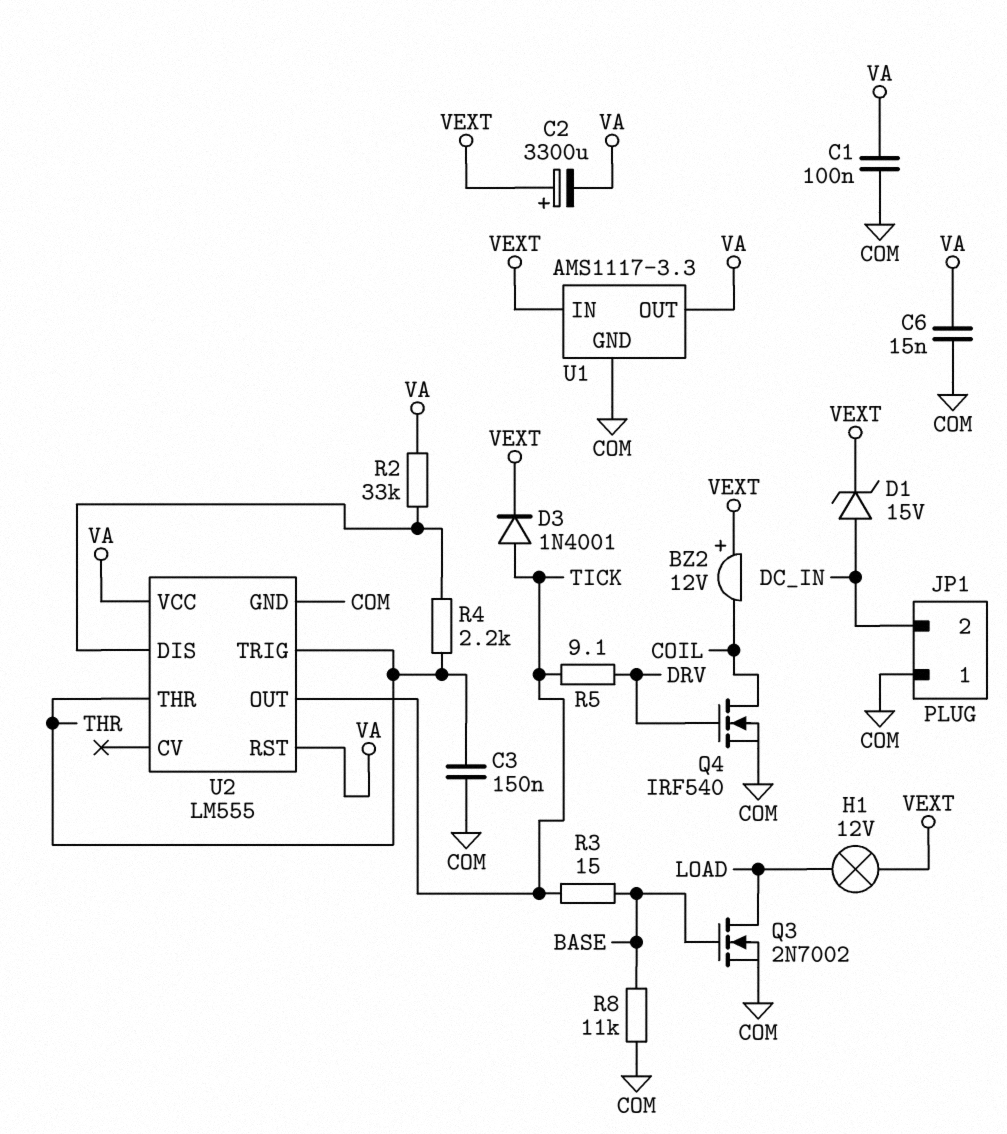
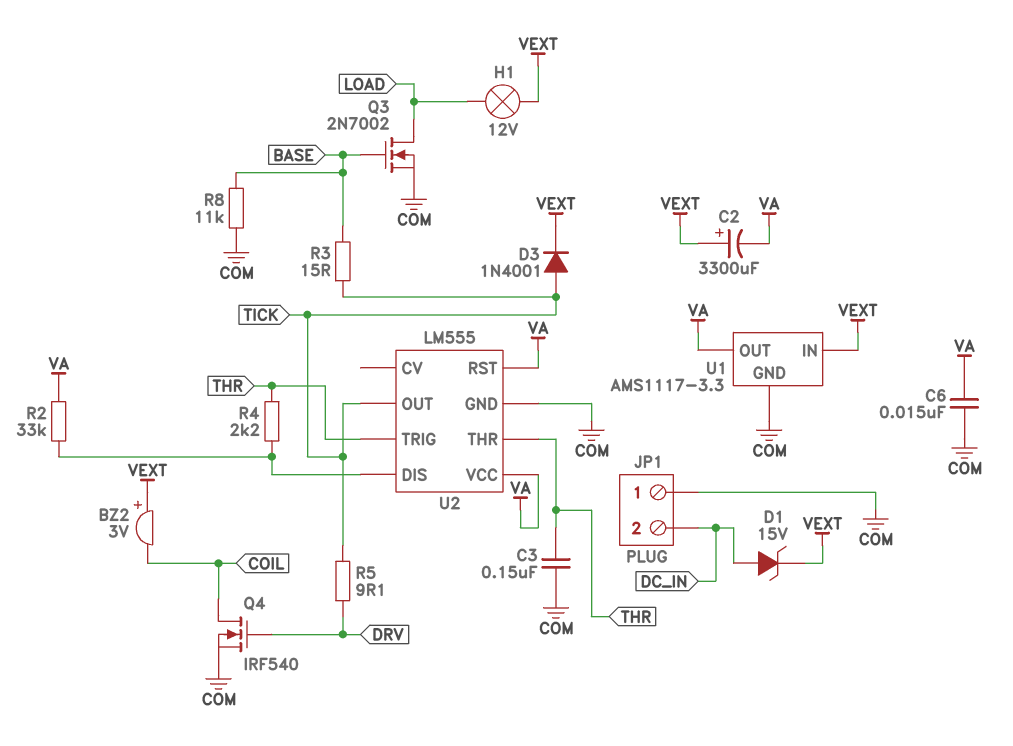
BZ2: buzzer 12V (plus VEXT, minus COIL) -> buzzer 3V (plus VEXT, minus COIL)
C1: 100nF (COM, VA) -> none

